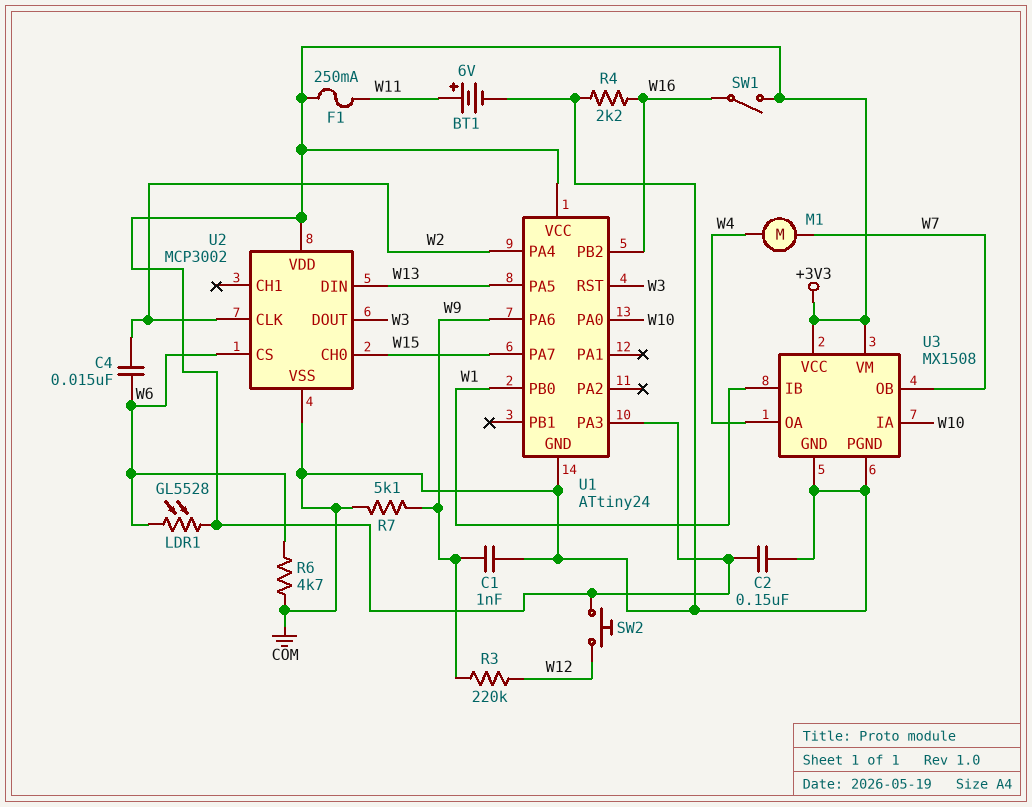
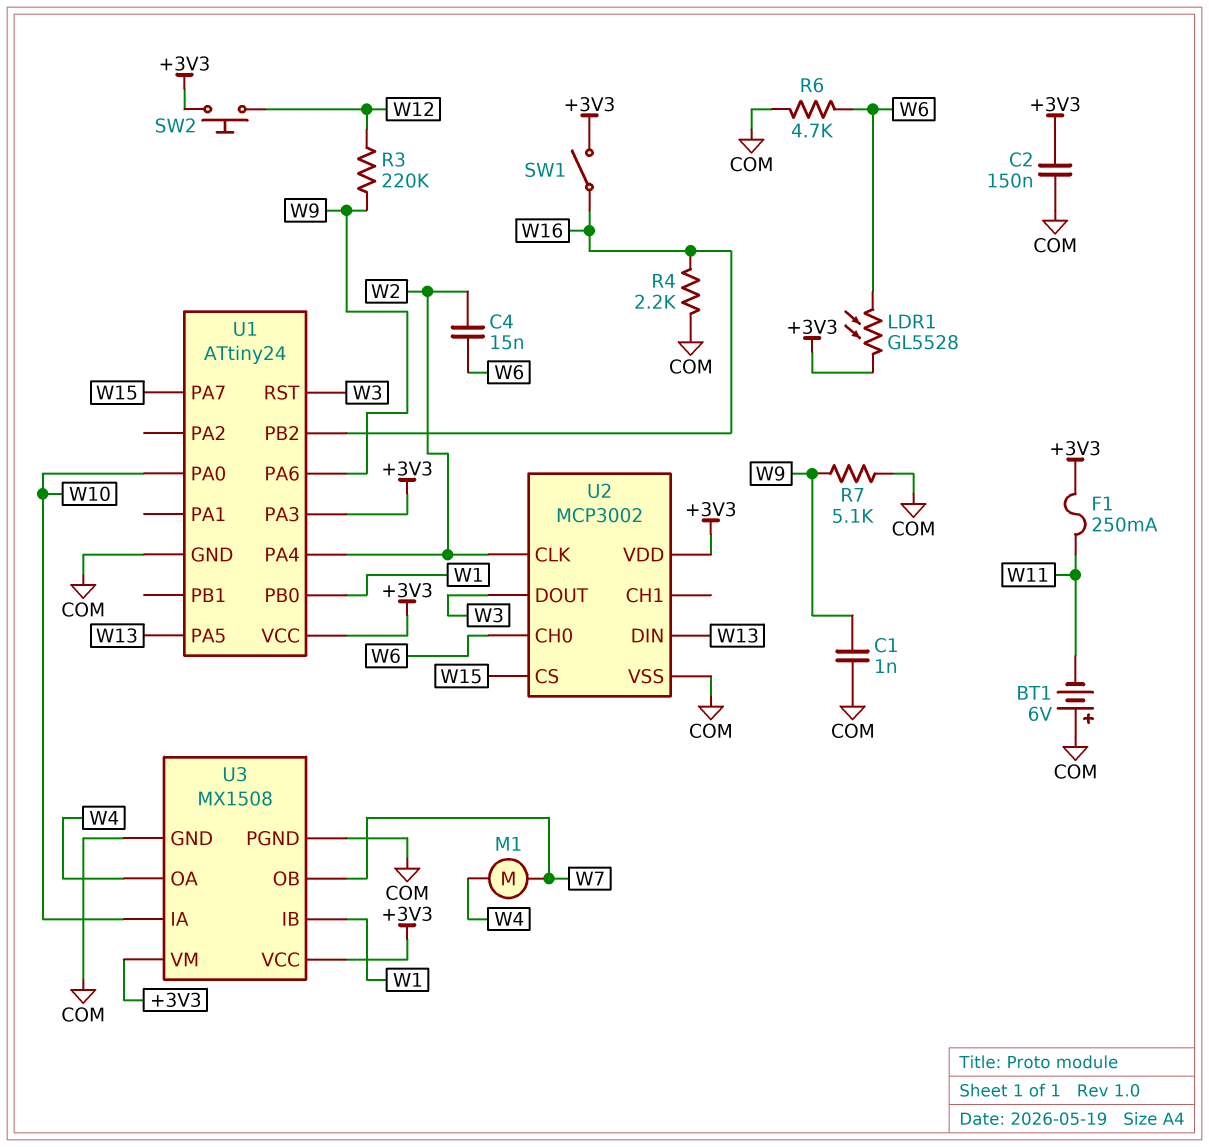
BT1: 6V (plus W11, minus COM) -> 6V (plus COM, minus W11)
U2 pin CH0: W15 -> W6
U2 pin CS: W6 -> W15

